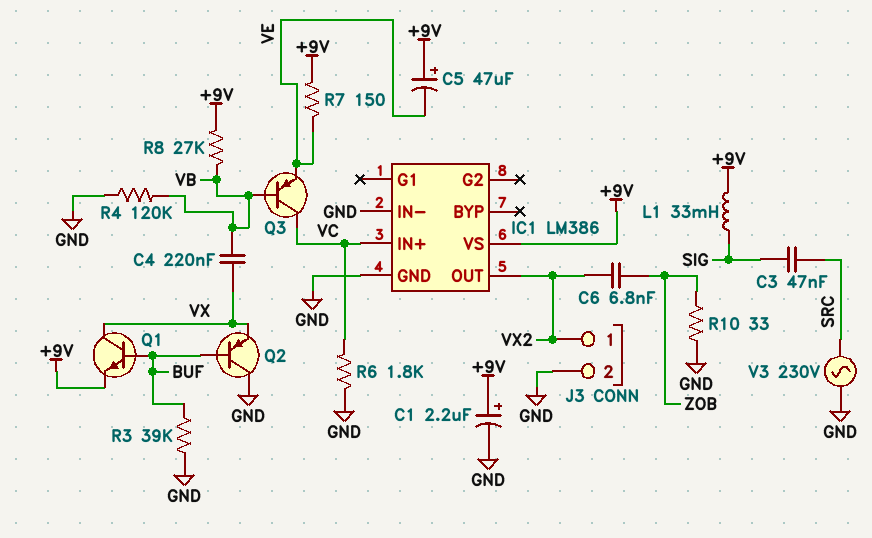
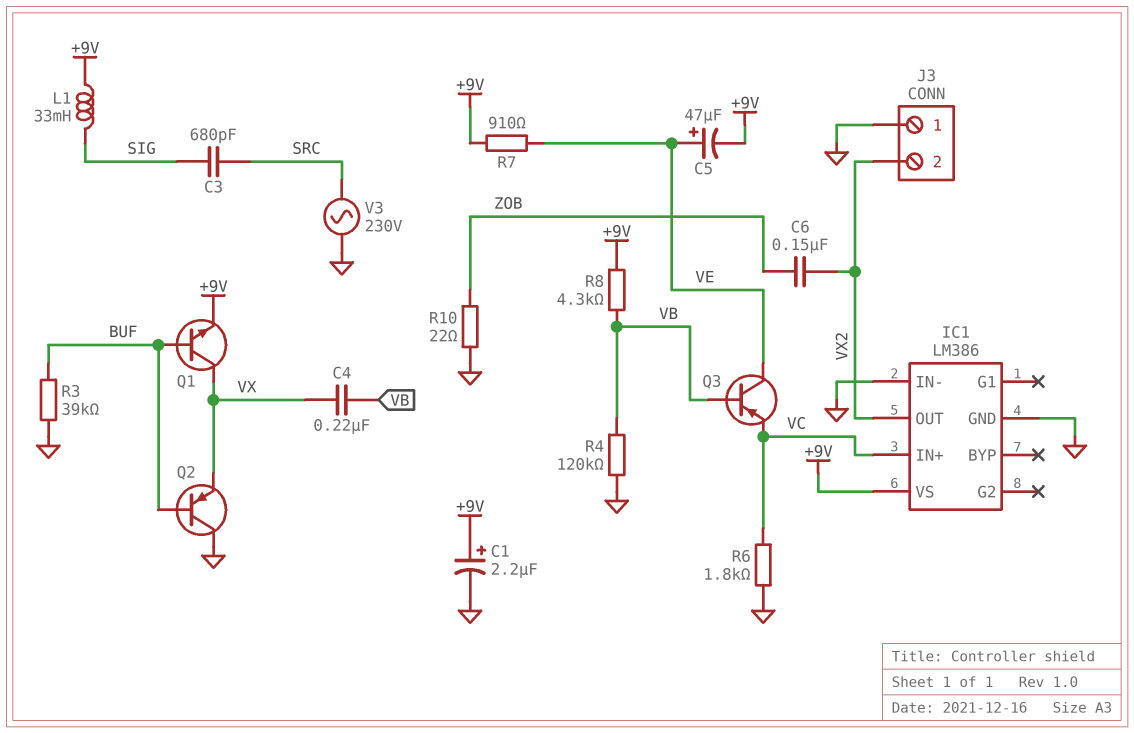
C3: 47nF (SIG, SRC) -> 680pF (SIG, SRC)
C5: 47uF (plus +9V, minus VE) -> 47uF (plus VE, minus +9V)
C6: 6.8nF (VX2, ZOB) -> 150nF (VX2, ZOB)
J3 pin 1: VX2 -> GND
J3 pin 2: GND -> VX2
Q3: PNP (B VB, C VC, E VE) -> PNP (B VB, C VE, E VC)
R7: 150 (+9V, VE) -> 910 (+9V, VE)
R8: 27k (+9V, VB) -> 4.3k (+9V, VB)
R10: 33 (GND, ZOB) -> 22 (GND, ZOB)

